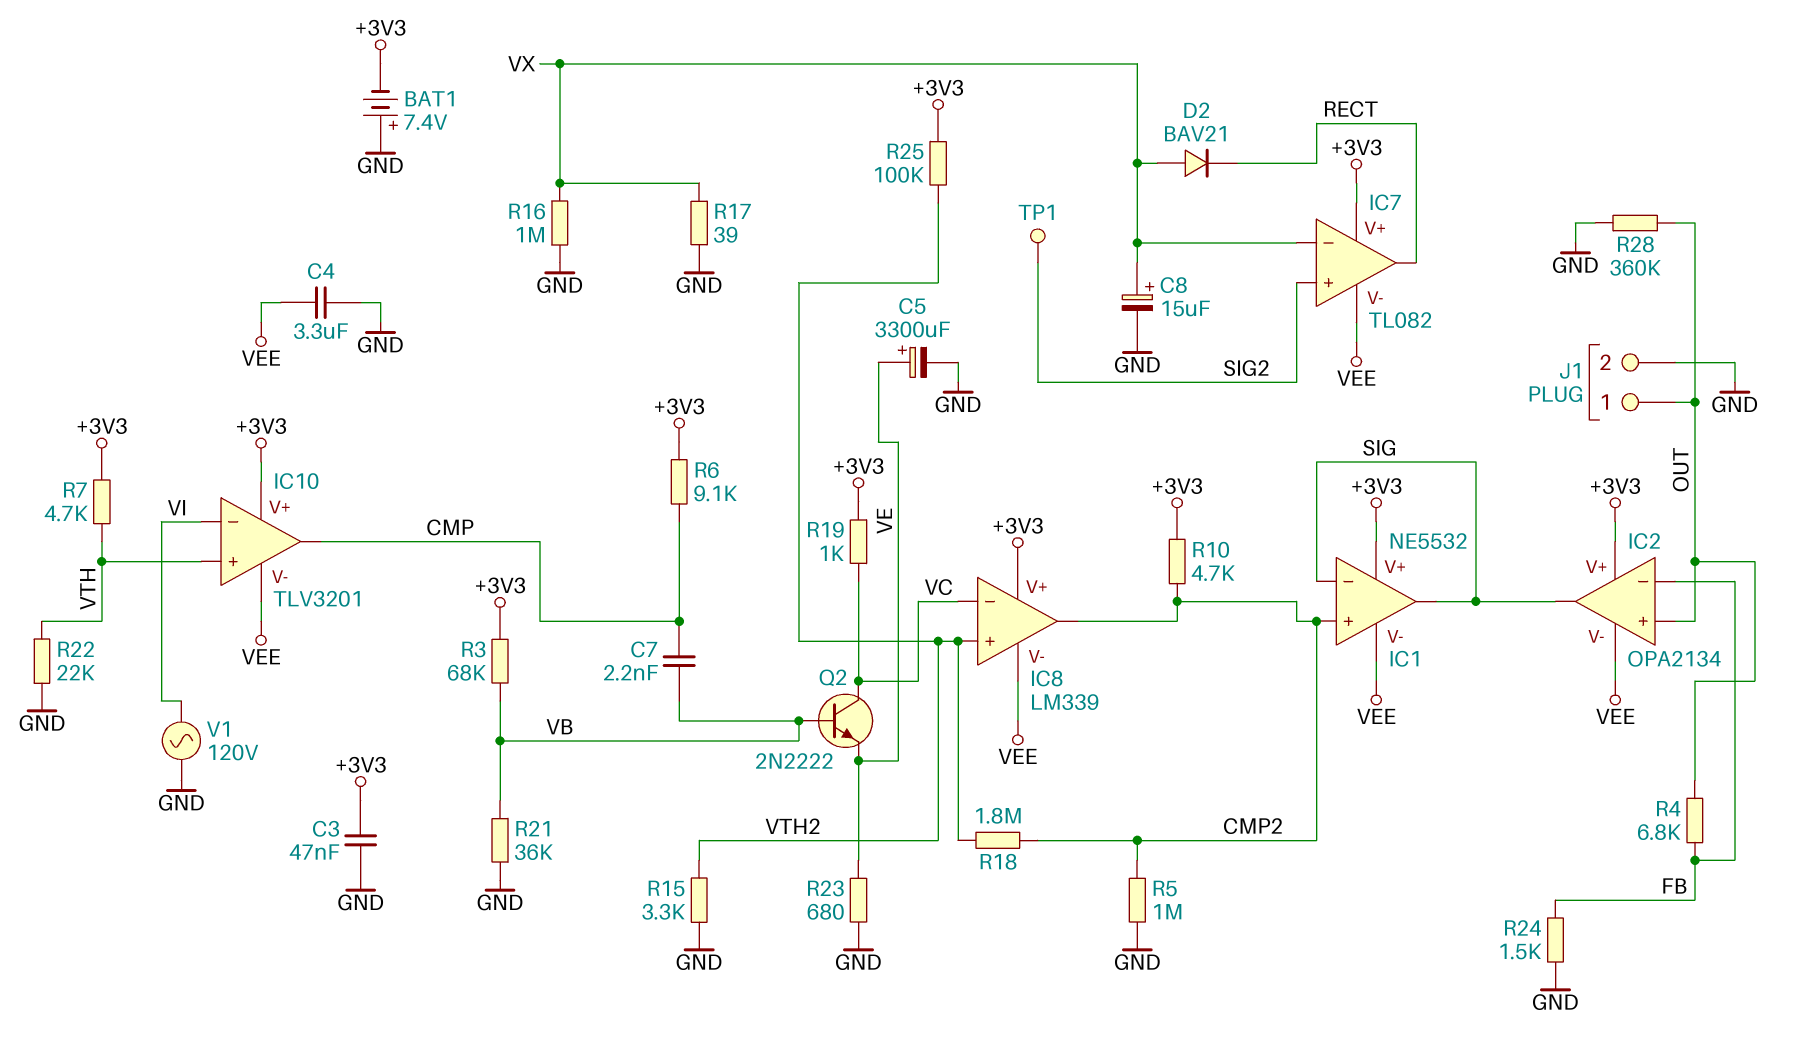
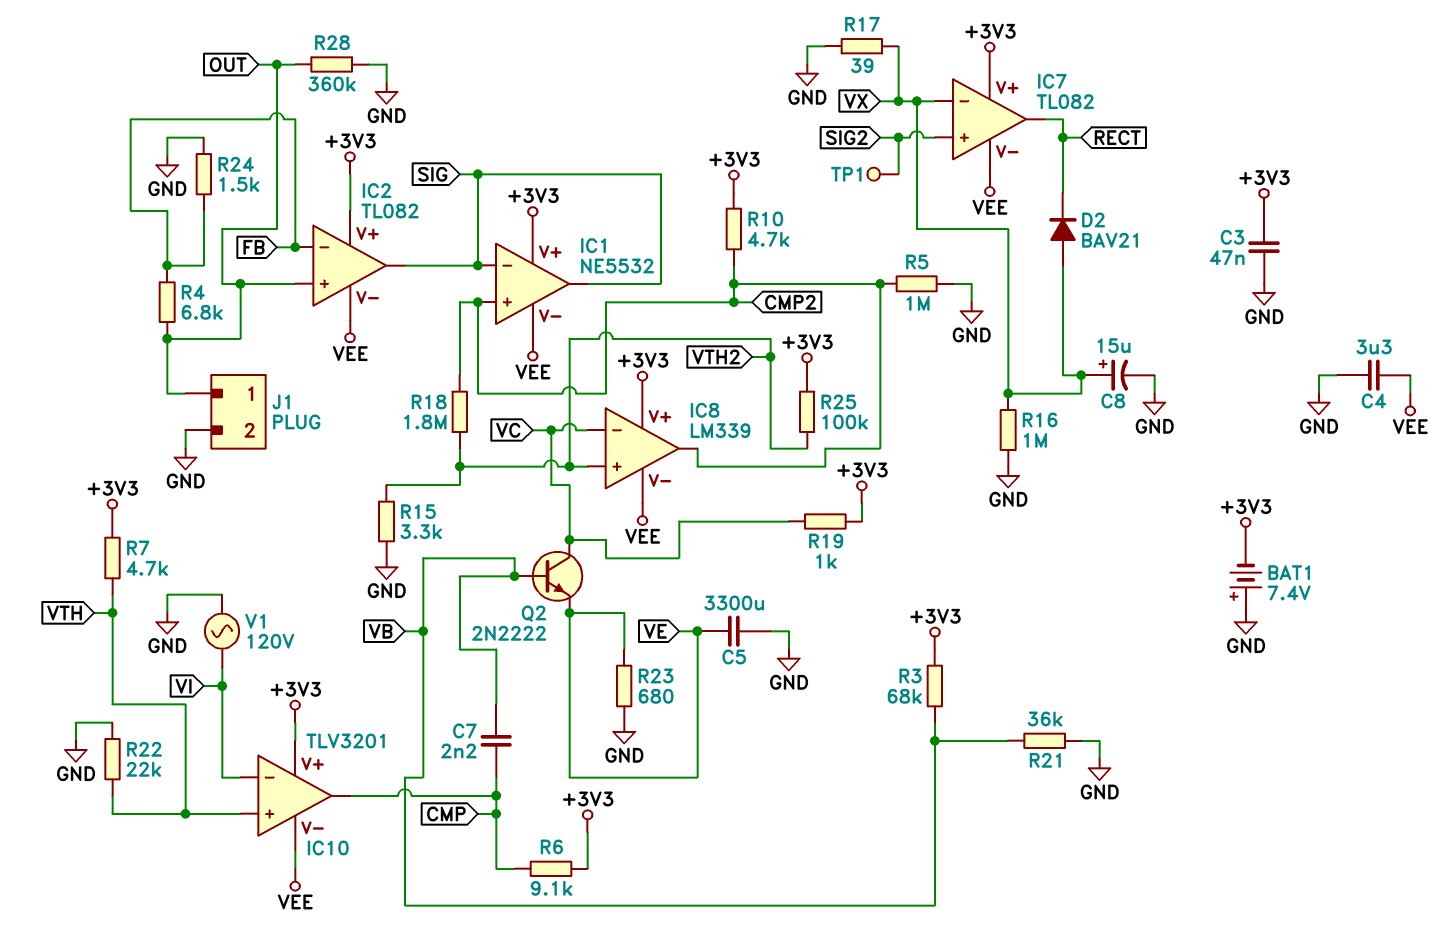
C5: 3300uF (plus VE, minus GND) -> 3300uF (GND, VE)
IC2: OPA2134 -> TL082

